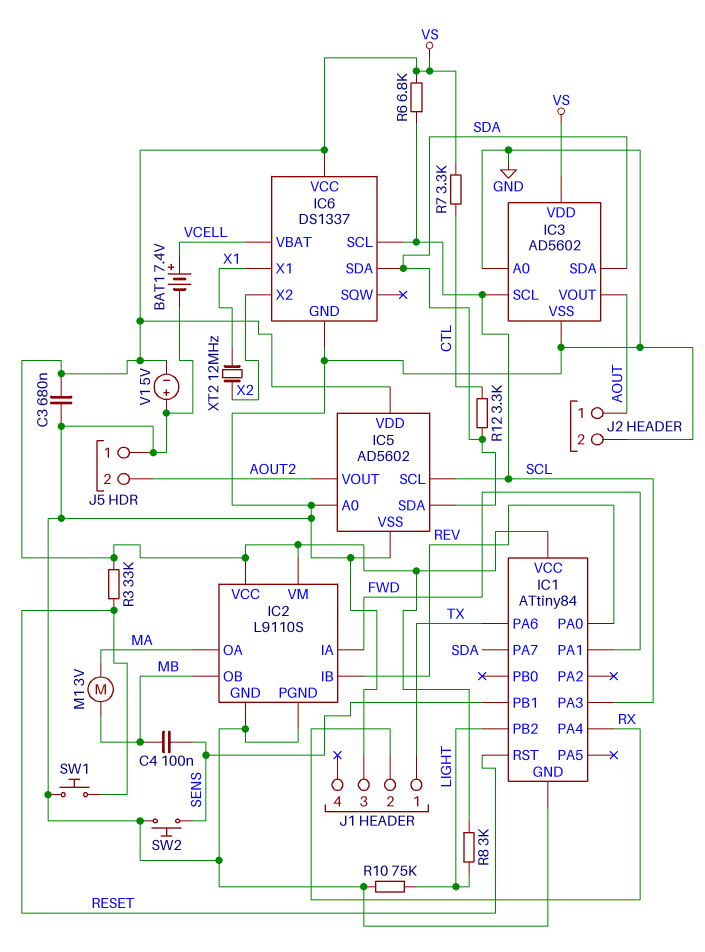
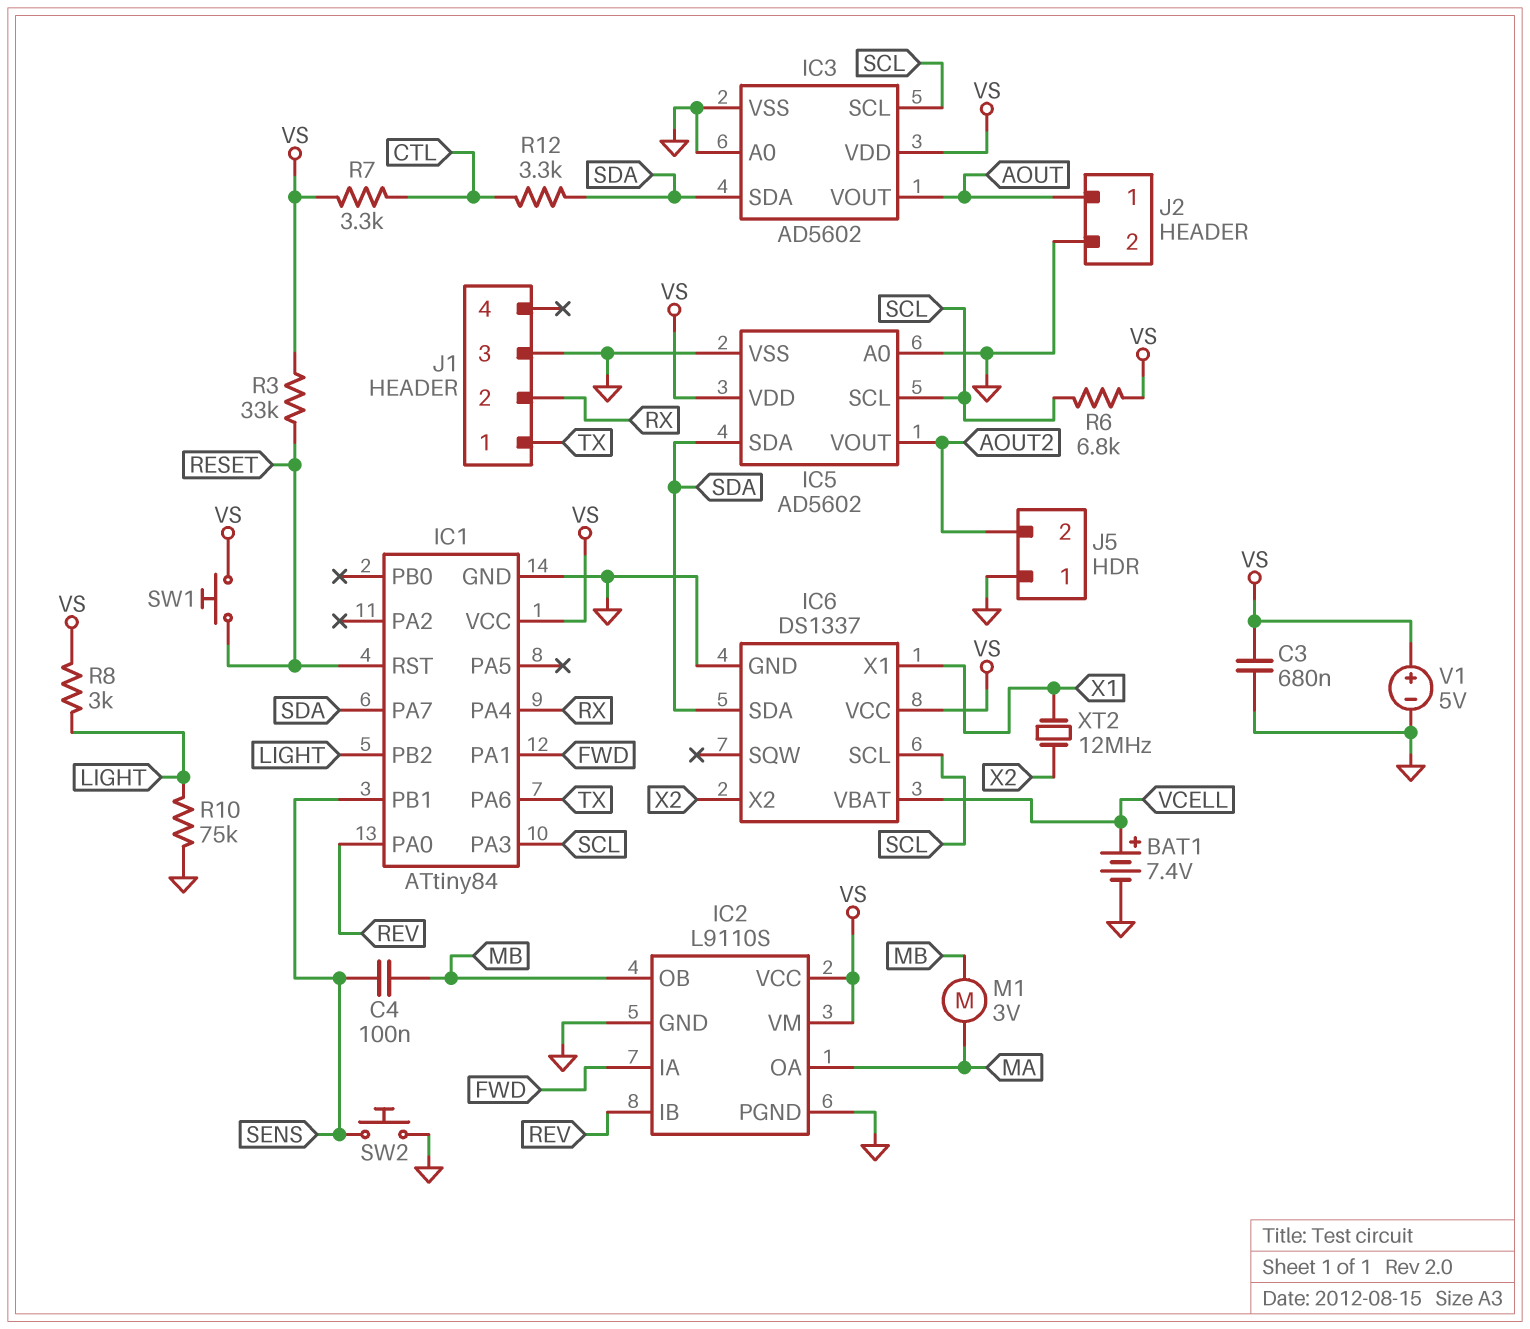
SW1: button (GND, RESET) -> button (RESET, VS)
V1: 5V (plus GND, minus VS) -> 5V (plus VS, minus GND)

